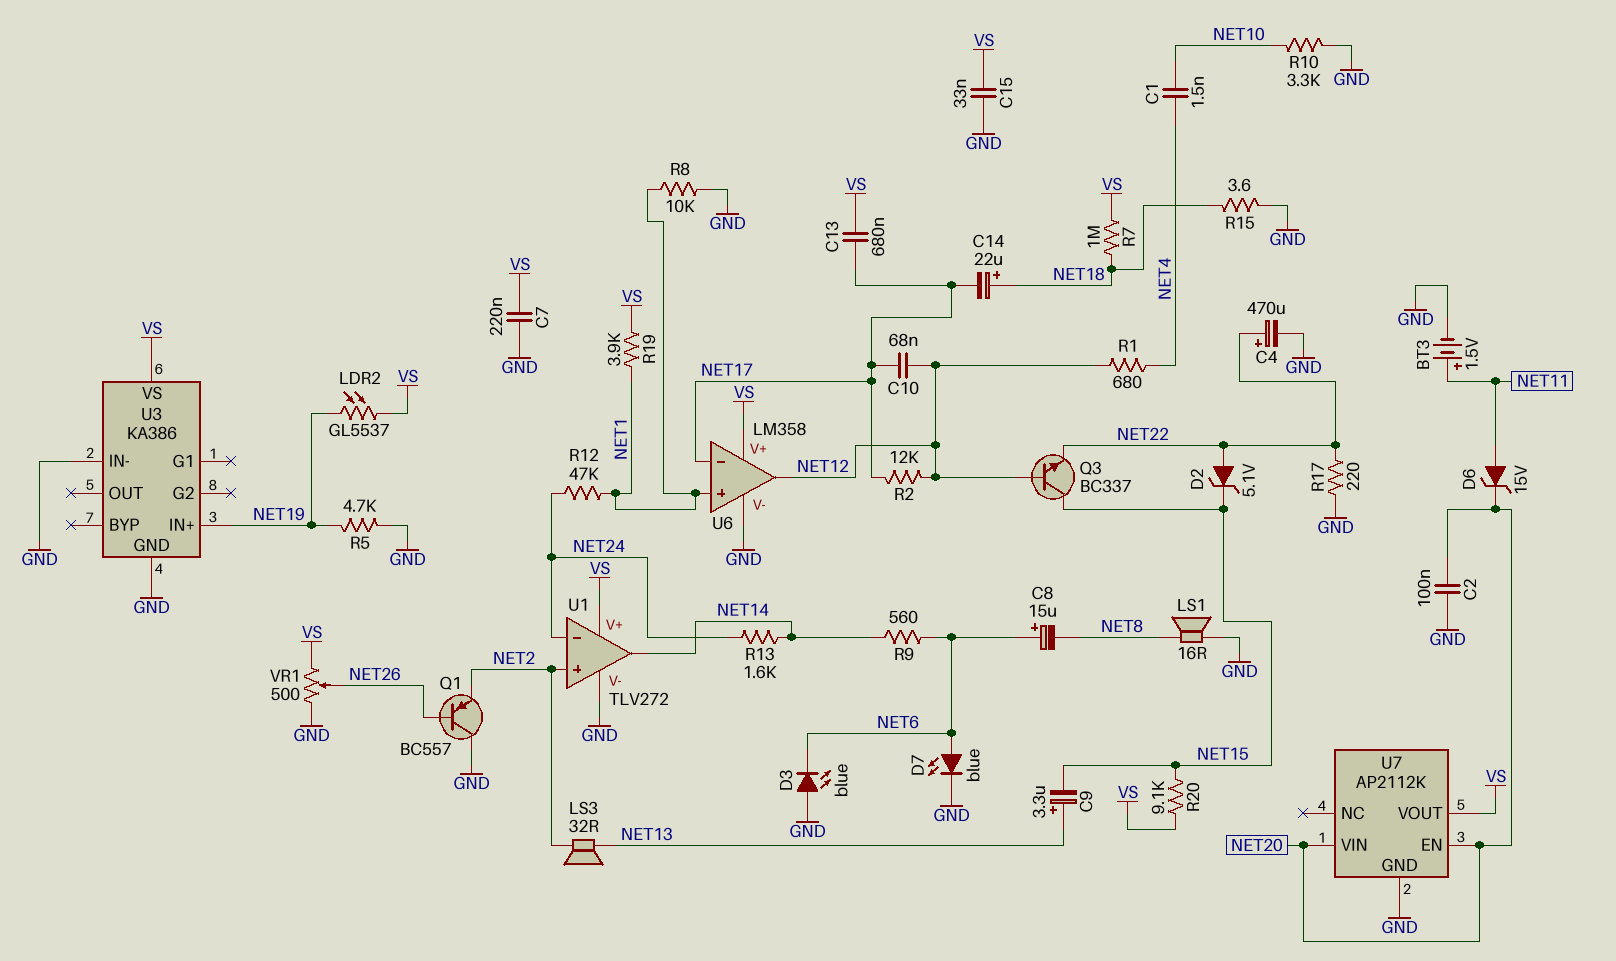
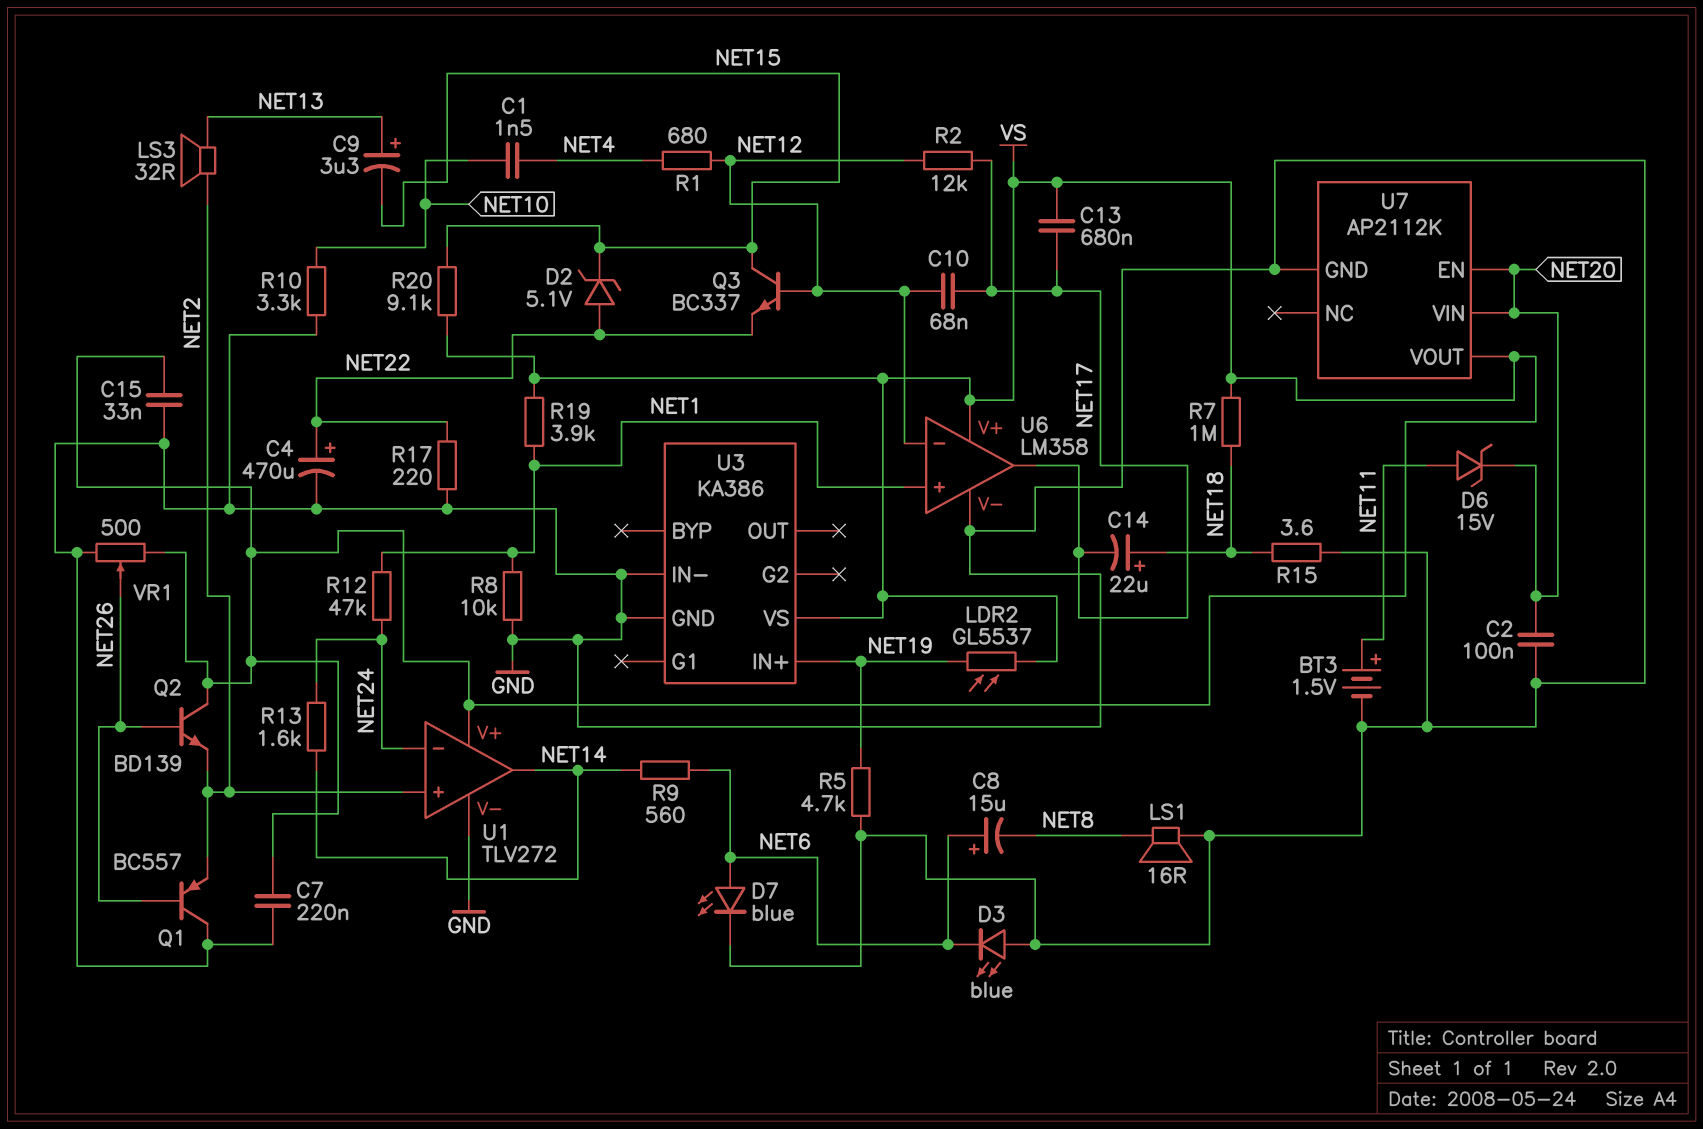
Q2: none -> NPN BD139 (B NET26, C VS, E NET2)
U6 pin in-: NET17 -> NET12
U6 pin out: NET12 -> NET17

